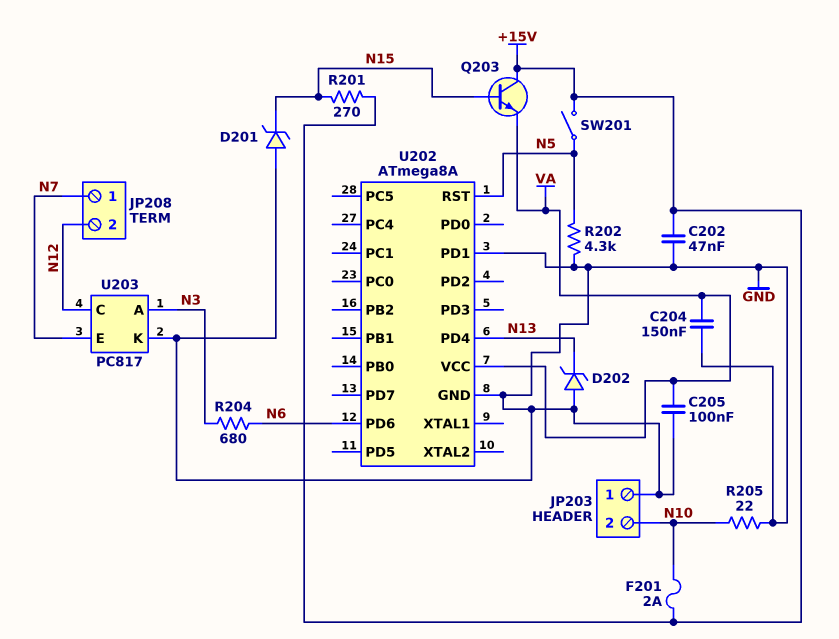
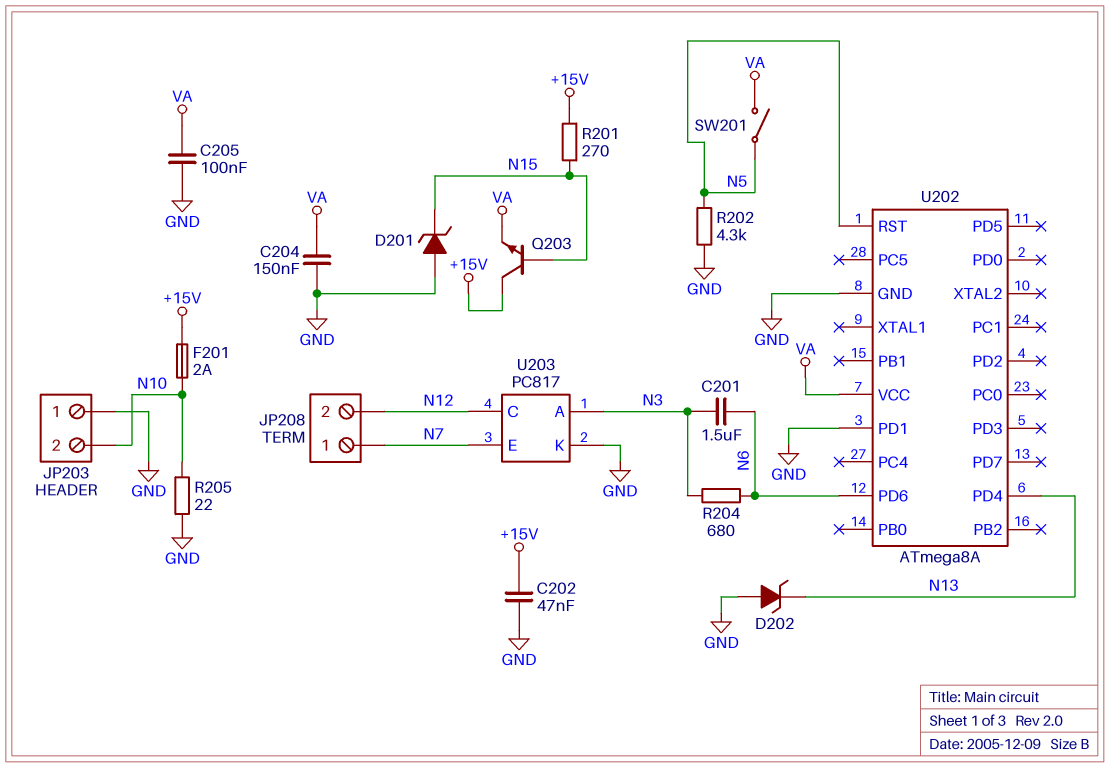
C201: none -> 1.5uF (N3, N6)
SW201: switch (+15V, N5) -> switch (N5, VA)

